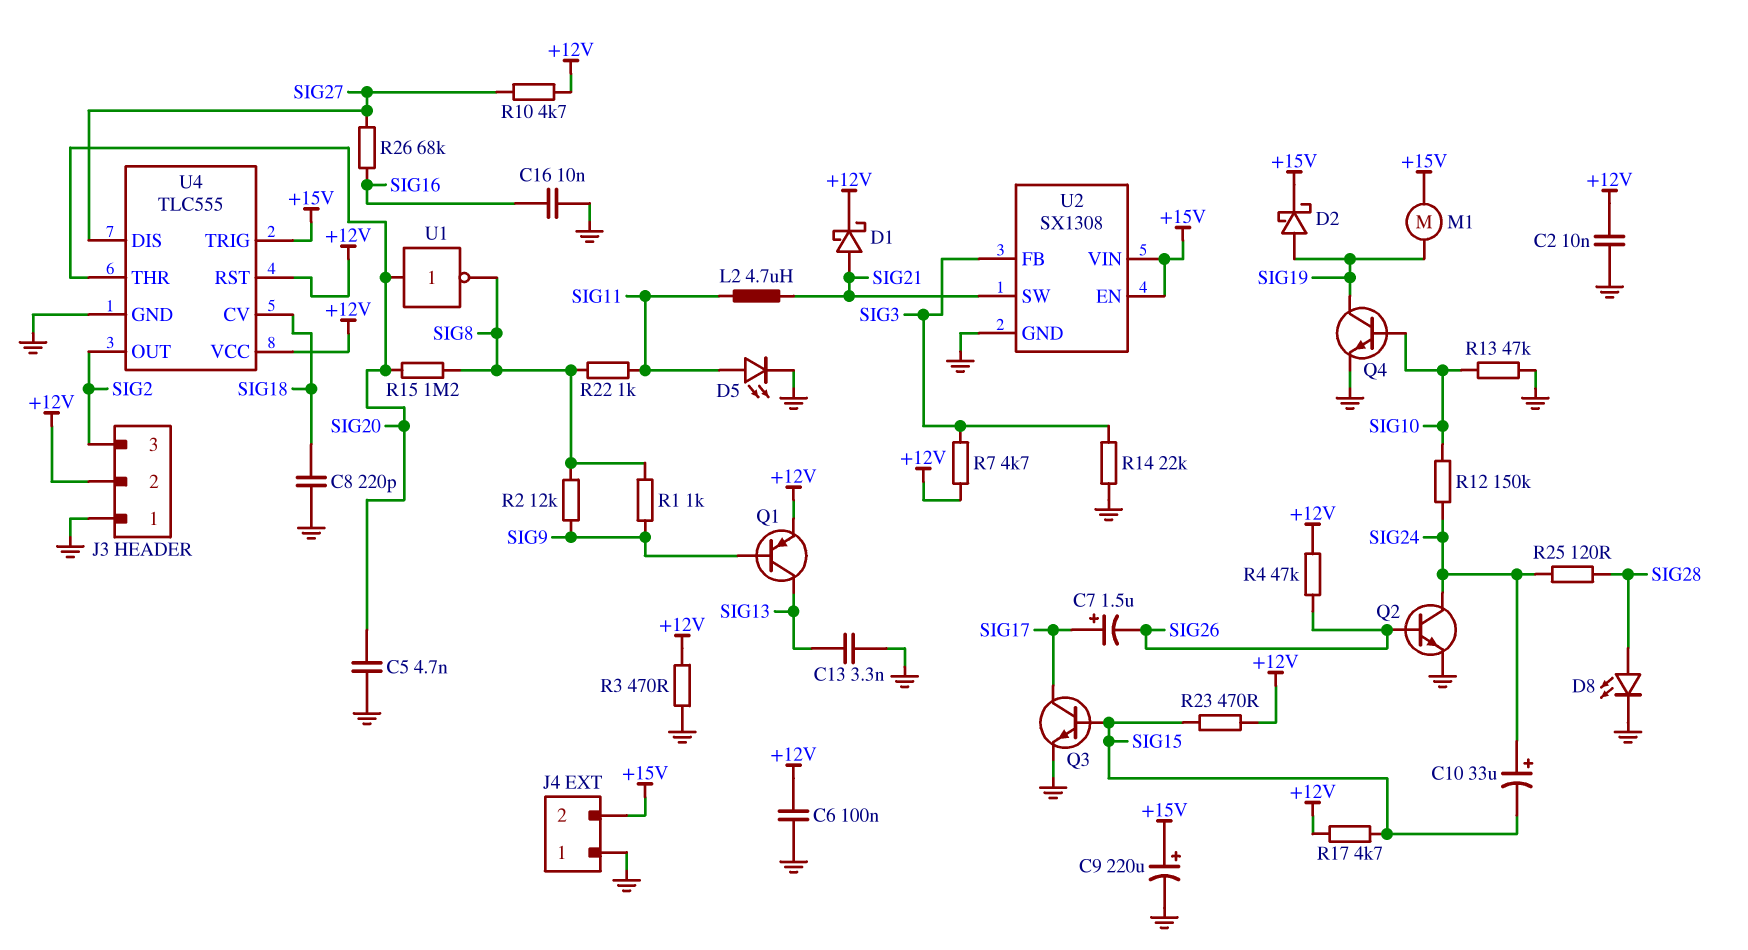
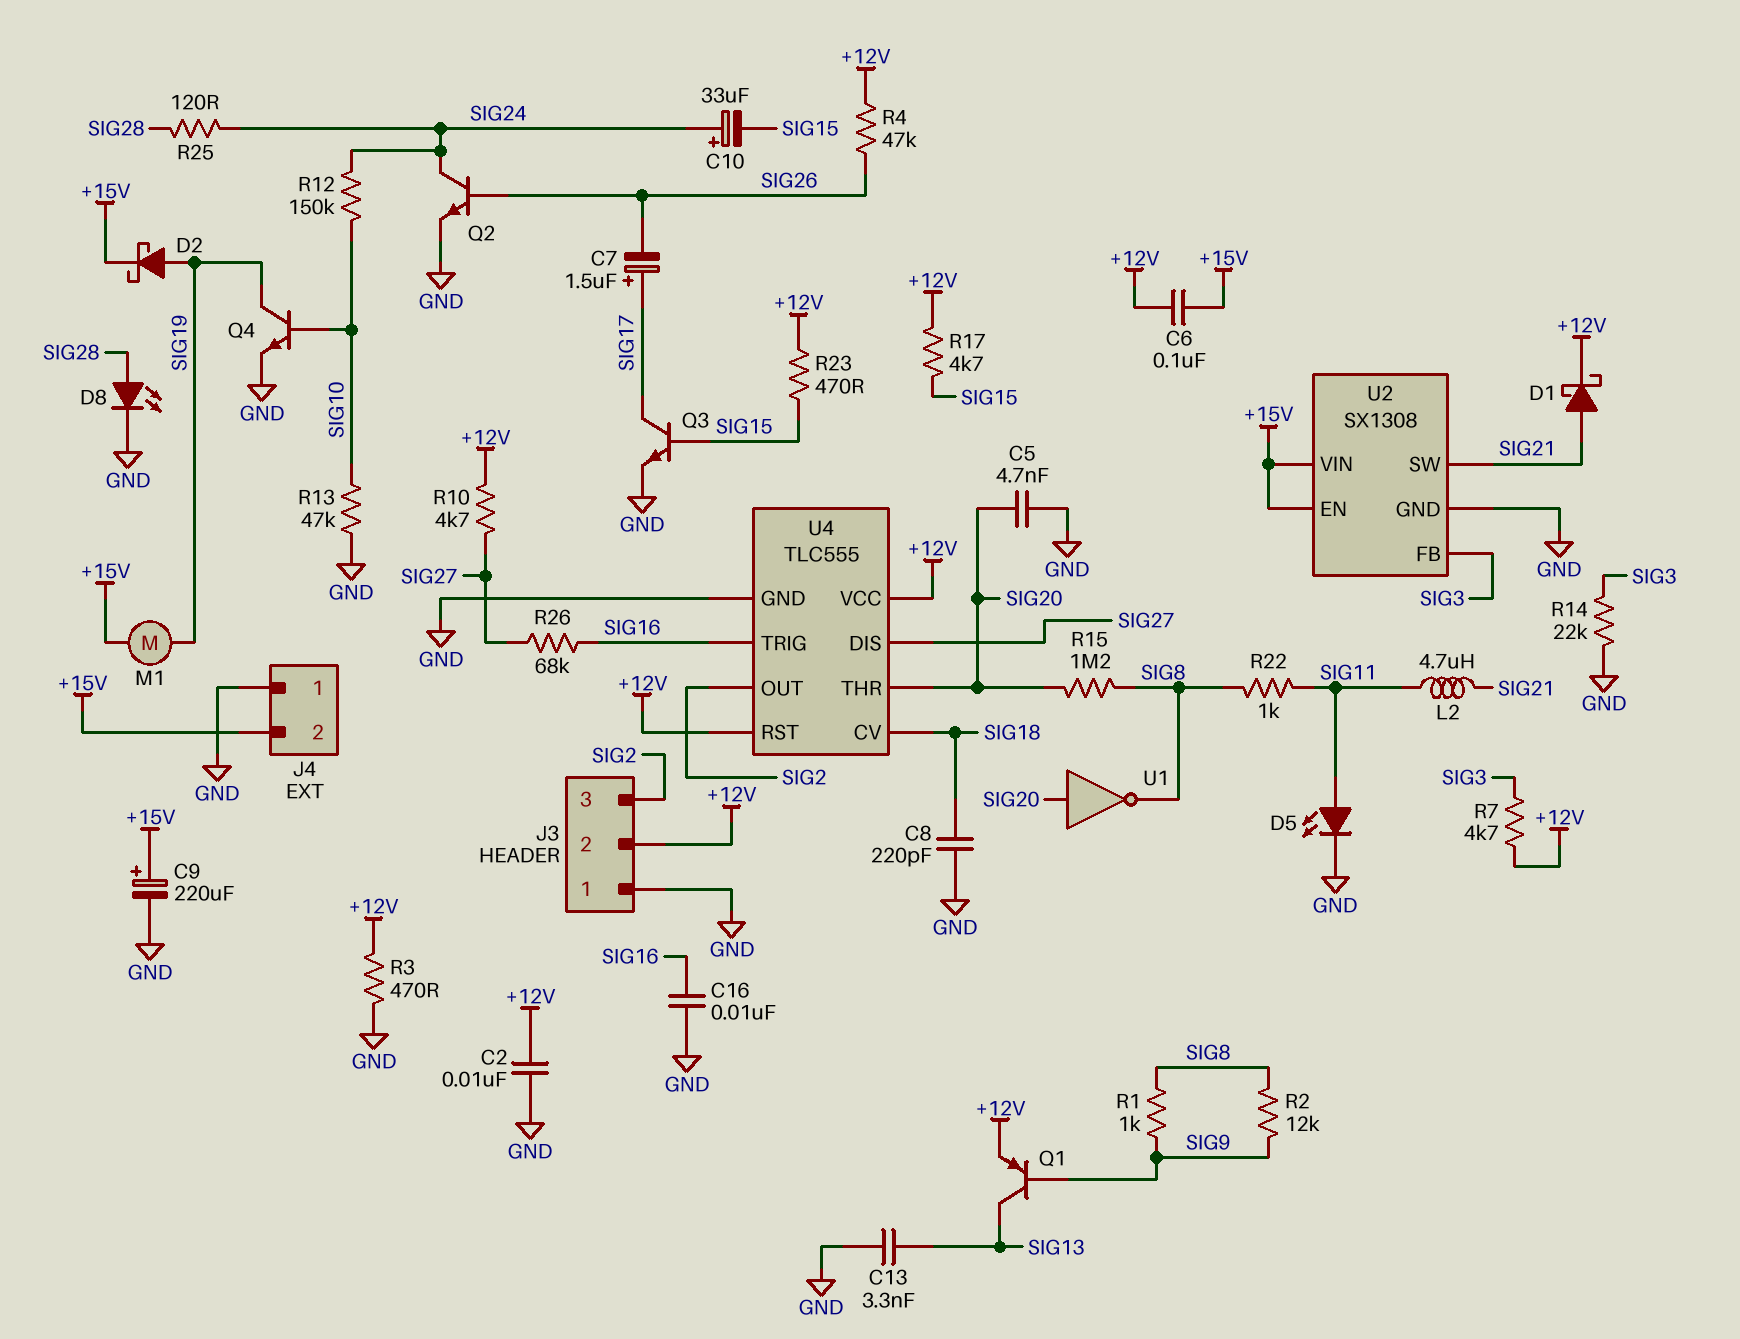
C6: 100nF (+12V, GND) -> 100nF (+12V, +15V)
U4 pin TRIG: +15V -> SIG16

